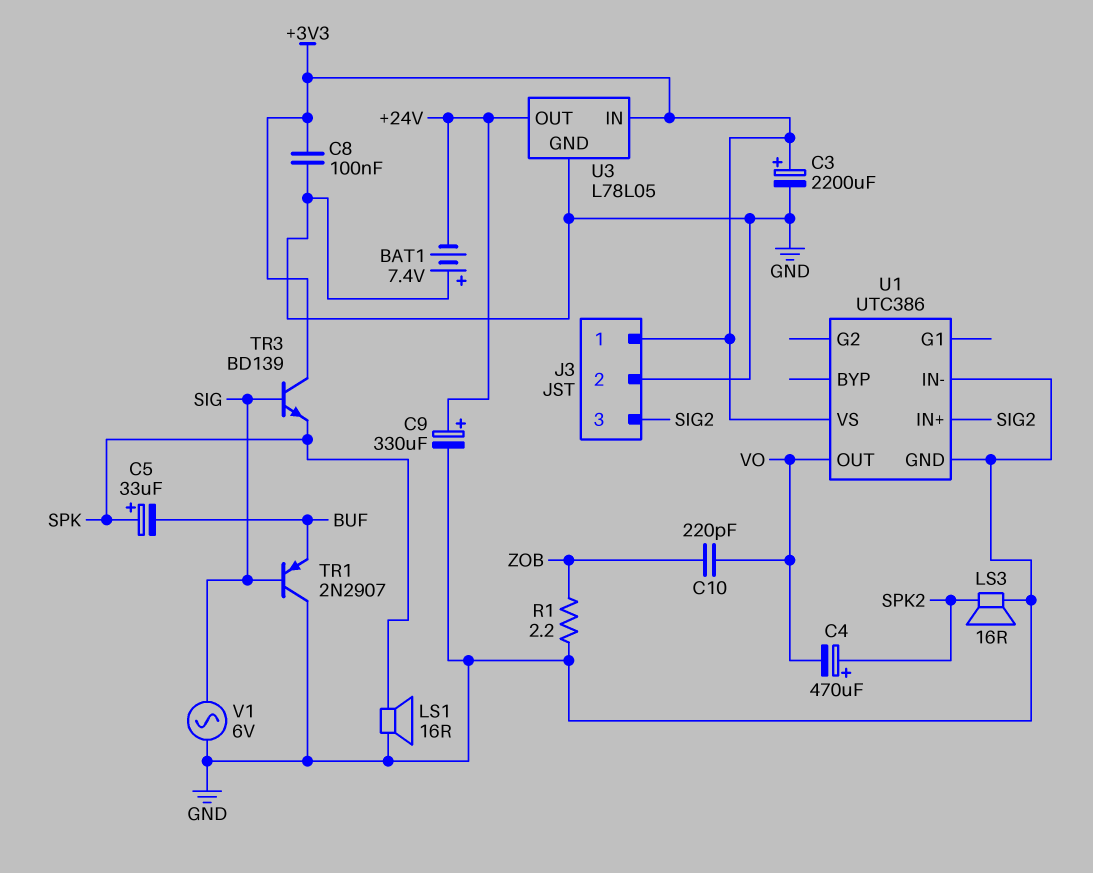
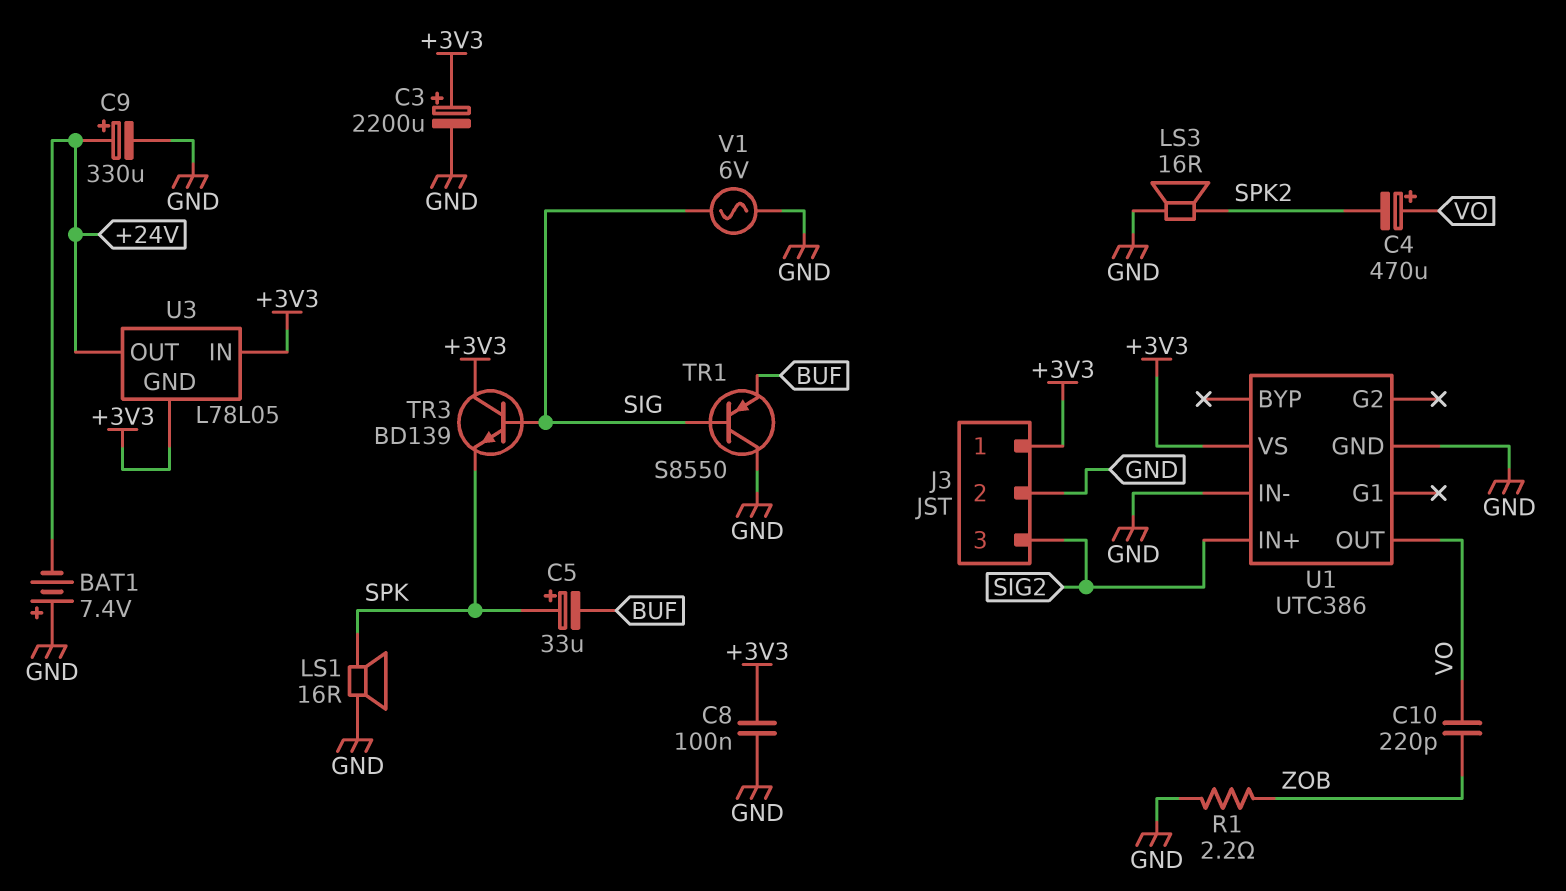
C4: 470uF (plus SPK2, minus VO) -> 470uF (plus VO, minus SPK2)
TR1: PNP 2N2907 (B SIG, C GND, E BUF) -> PNP S8550 (B SIG, C GND, E BUF)
U3 pin GND: GND -> +3V3

